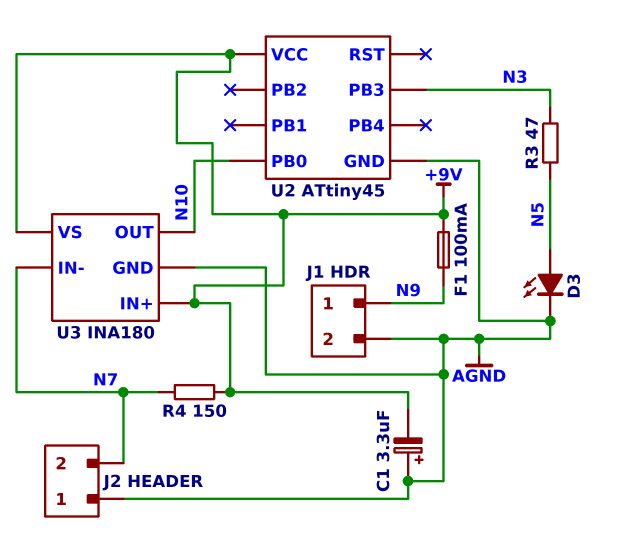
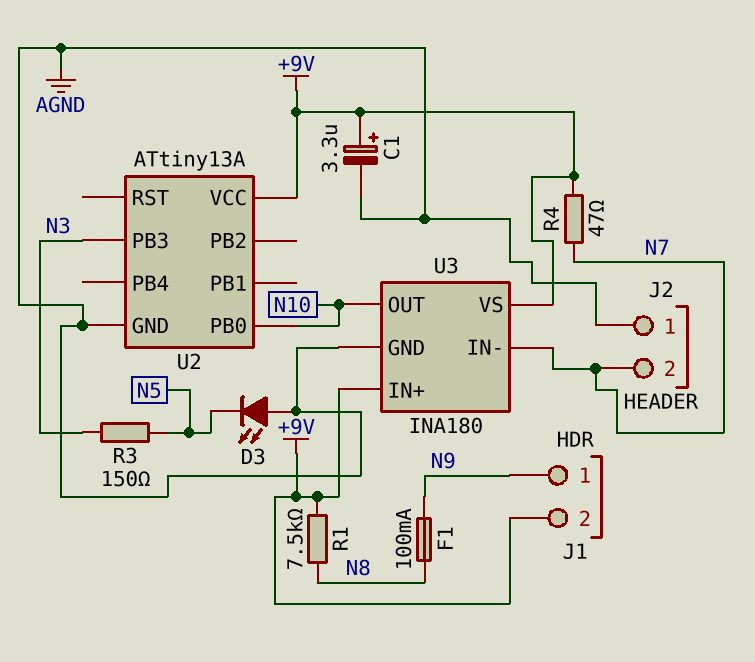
C1: 3.3uF (plus AGND, minus +9V) -> 3.3uF (plus +9V, minus AGND)
D3: LED (A N5, K AGND) -> LED (A AGND, K N5)
F1: 100mA (+9V, N9) -> 100mA (N8, N9)
J1 pin 2: AGND -> +9V
R1: none -> 7.5k (+9V, N8)
R3: 47 (N3, N5) -> 150 (N3, N5)
R4: 150 (+9V, N7) -> 47 (+9V, N7)
U2: ATtiny45 -> ATtiny13A

